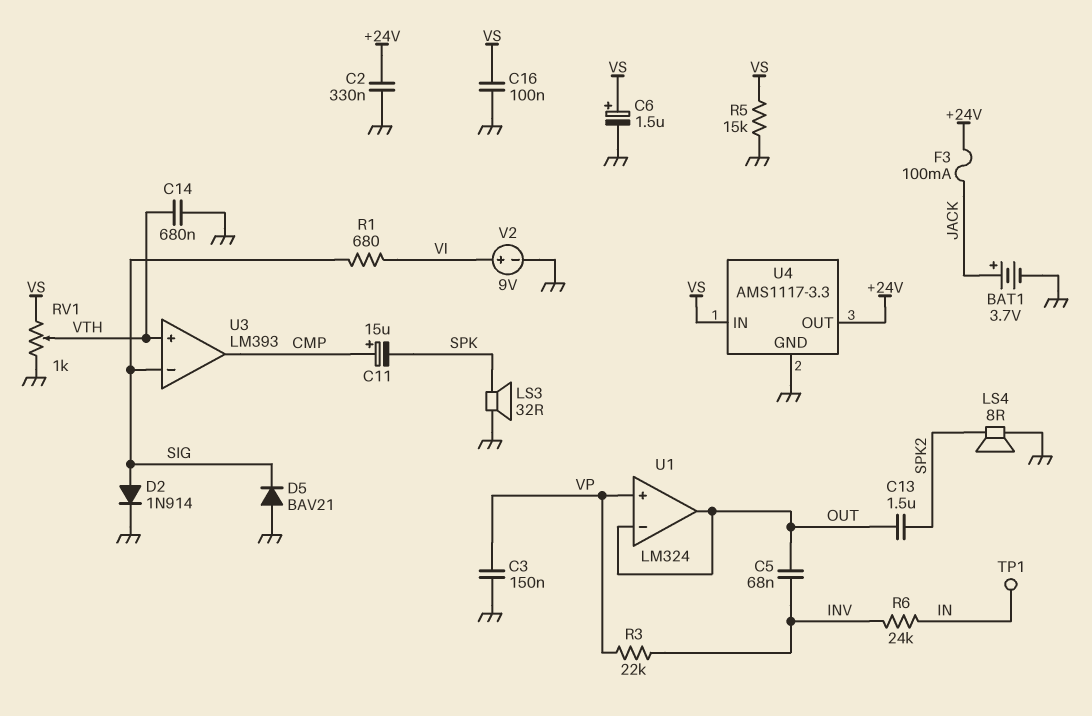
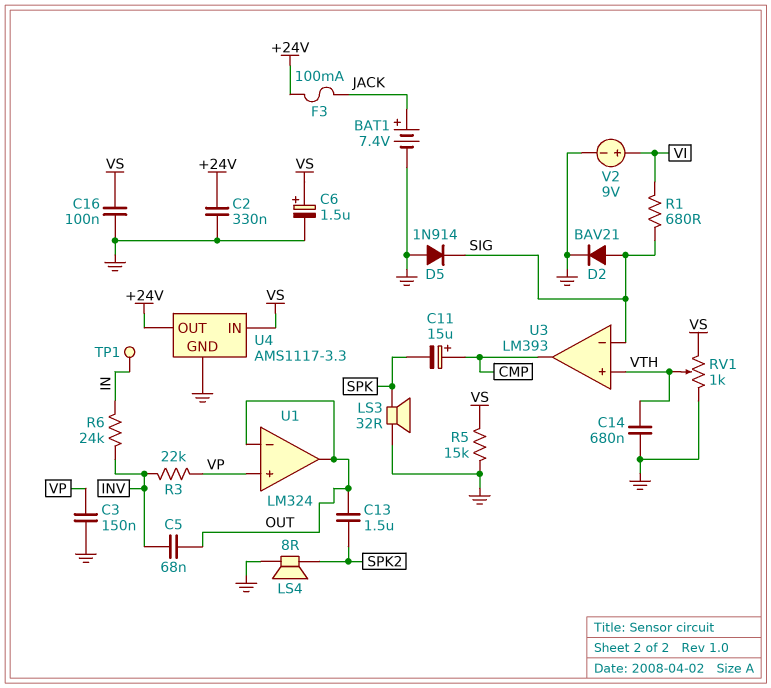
BAT1: 3.7V (plus JACK, minus GND) -> 7.4V (plus JACK, minus GND)
D2: diode 1N914 (A SIG, K GND) -> diode BAV21 (A SIG, K GND)
D5: diode BAV21 (A GND, K SIG) -> diode 1N914 (A GND, K SIG)

